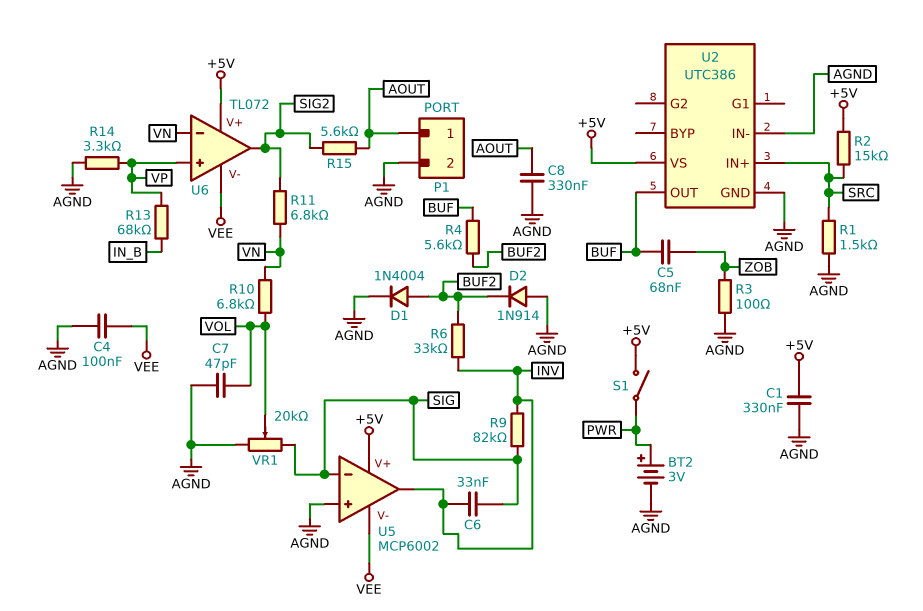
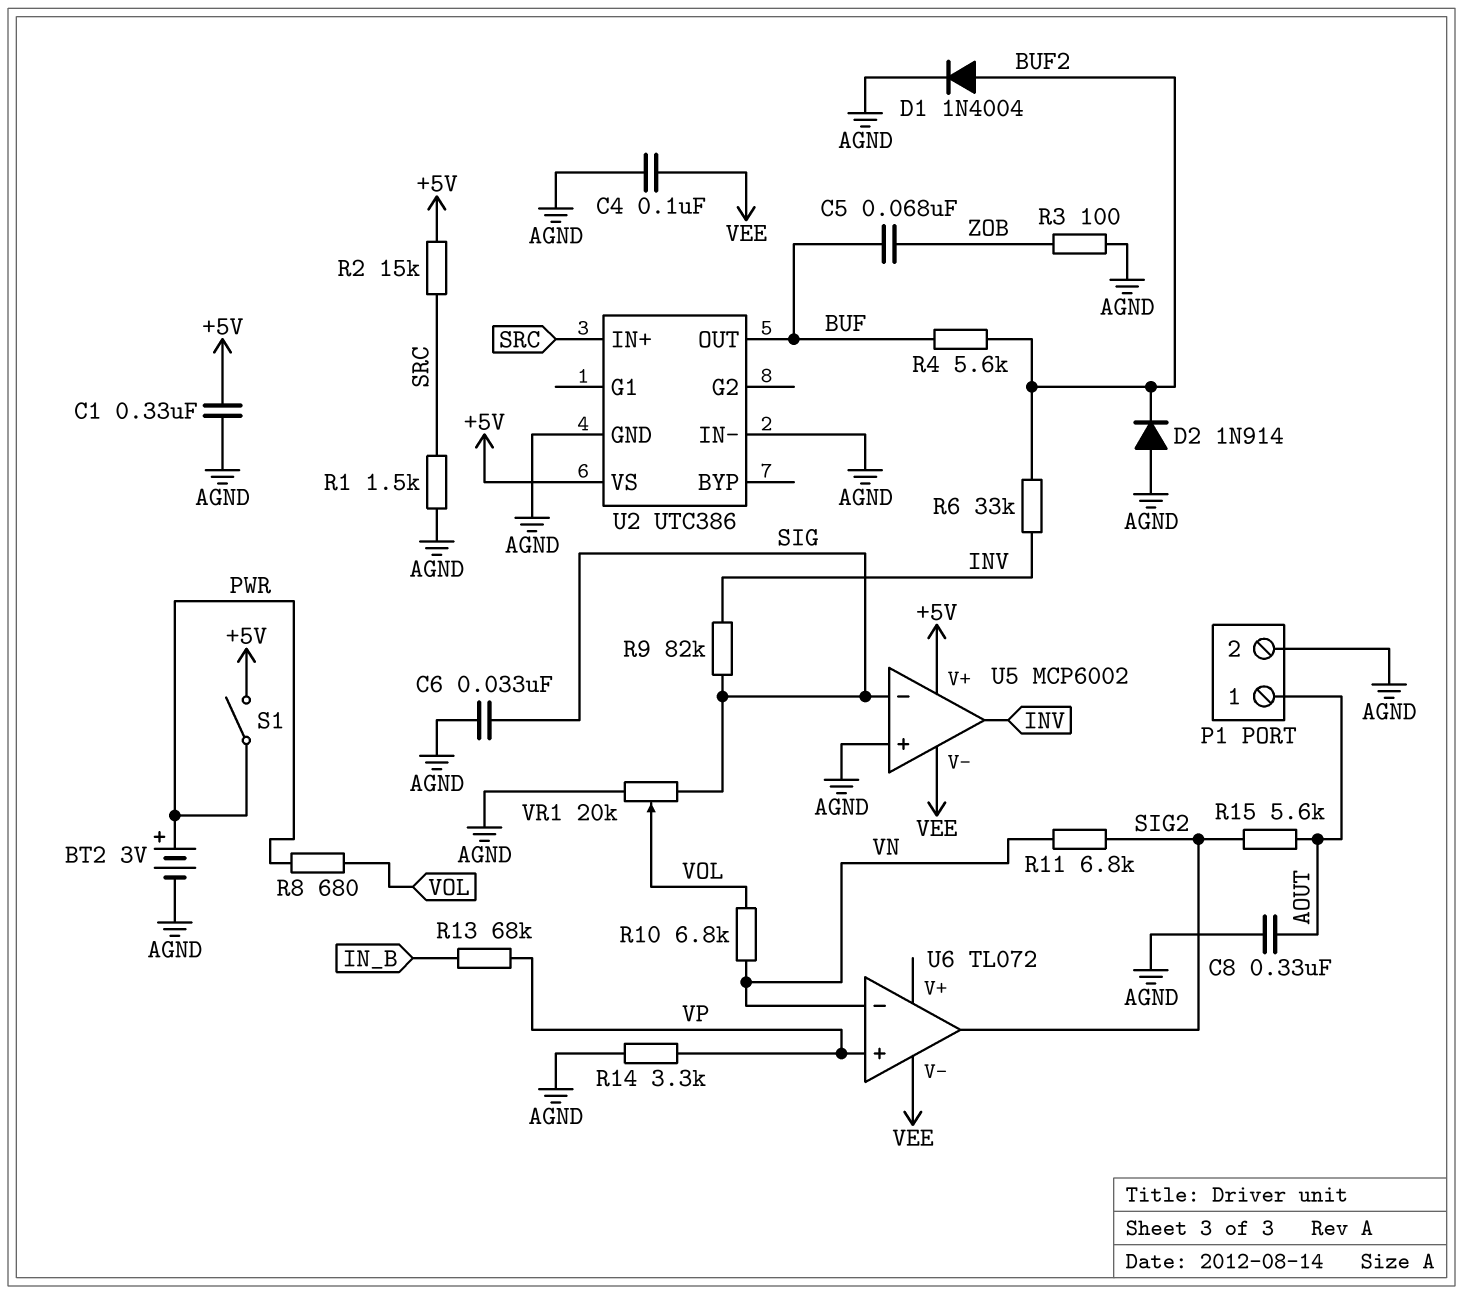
C6: 33nF (INV, SIG) -> 33nF (AGND, SIG)
C7: 47pF (AGND, VOL) -> none
R8: none -> 680 (PWR, VOL)
U6 pin V+: +5V -> none

